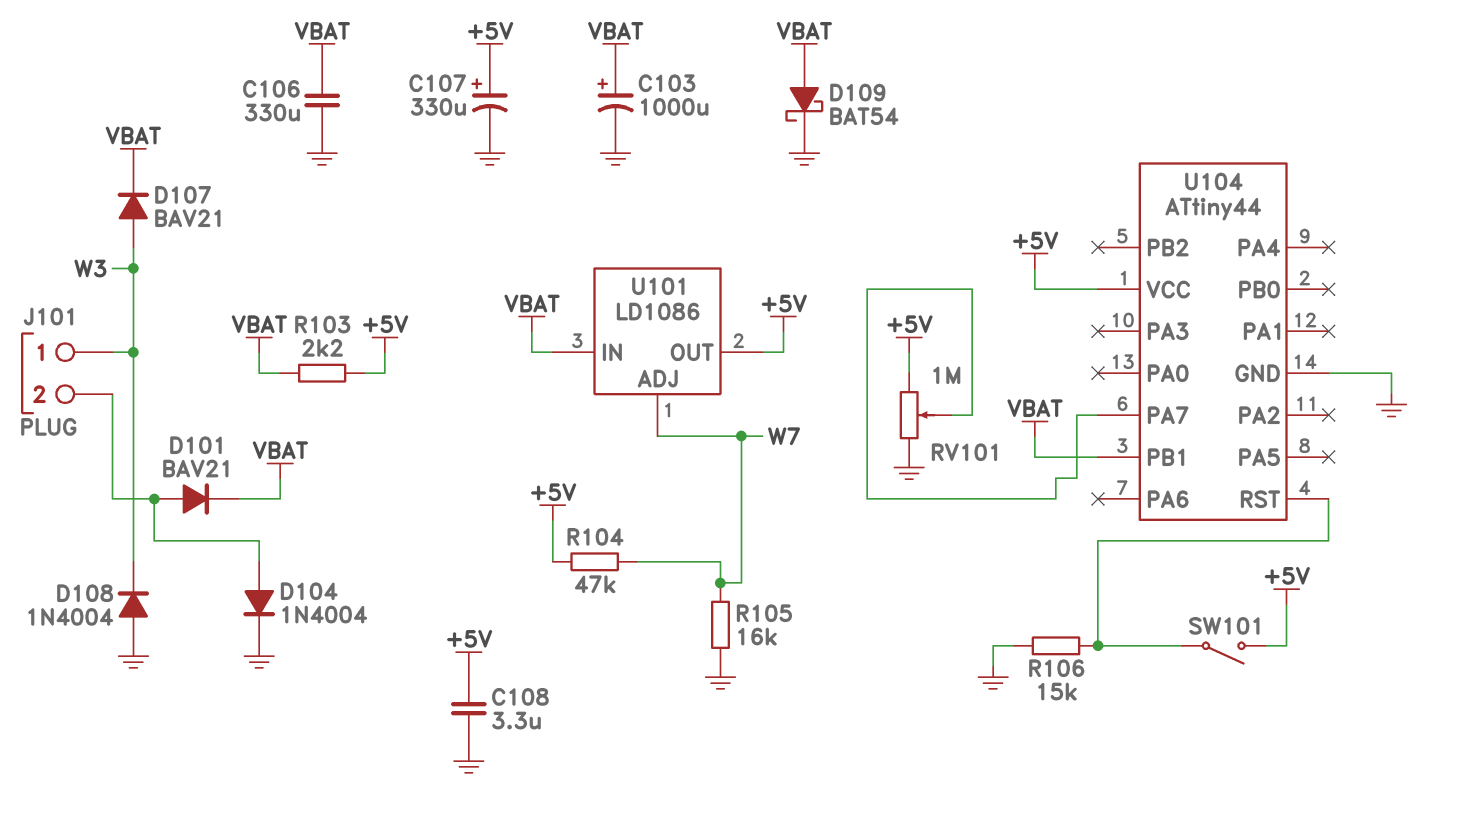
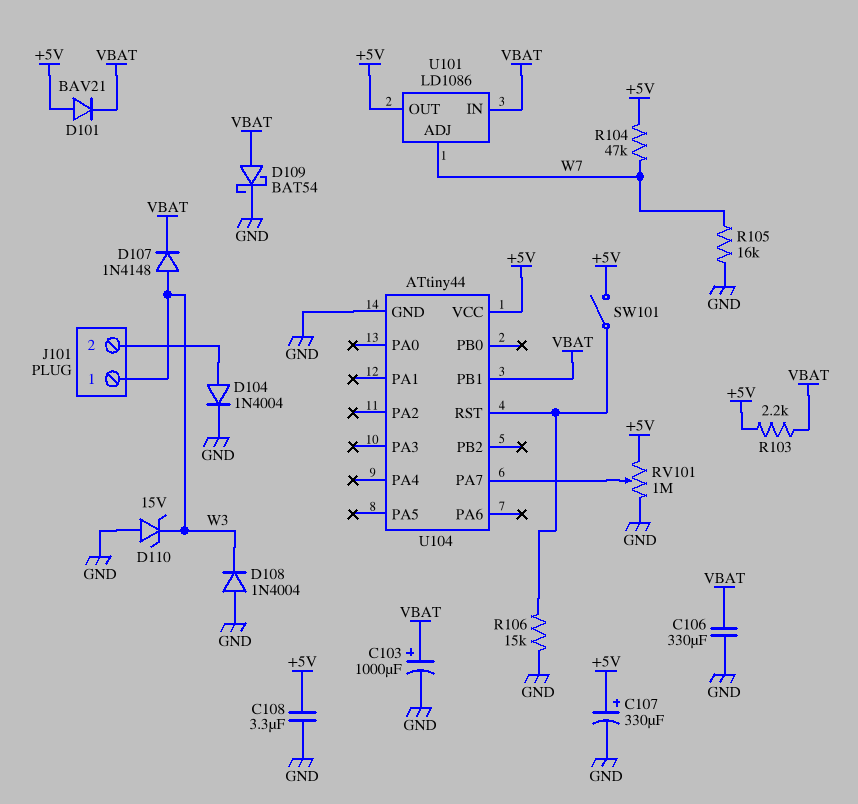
D101: diode BAV21 (A J101/2, K VBAT) -> diode BAV21 (A +5V, K VBAT)
D107: diode BAV21 (A W3, K VBAT) -> diode 1N4148 (A W3, K VBAT)
D110: none -> zener 15V (A GND, K W3)

